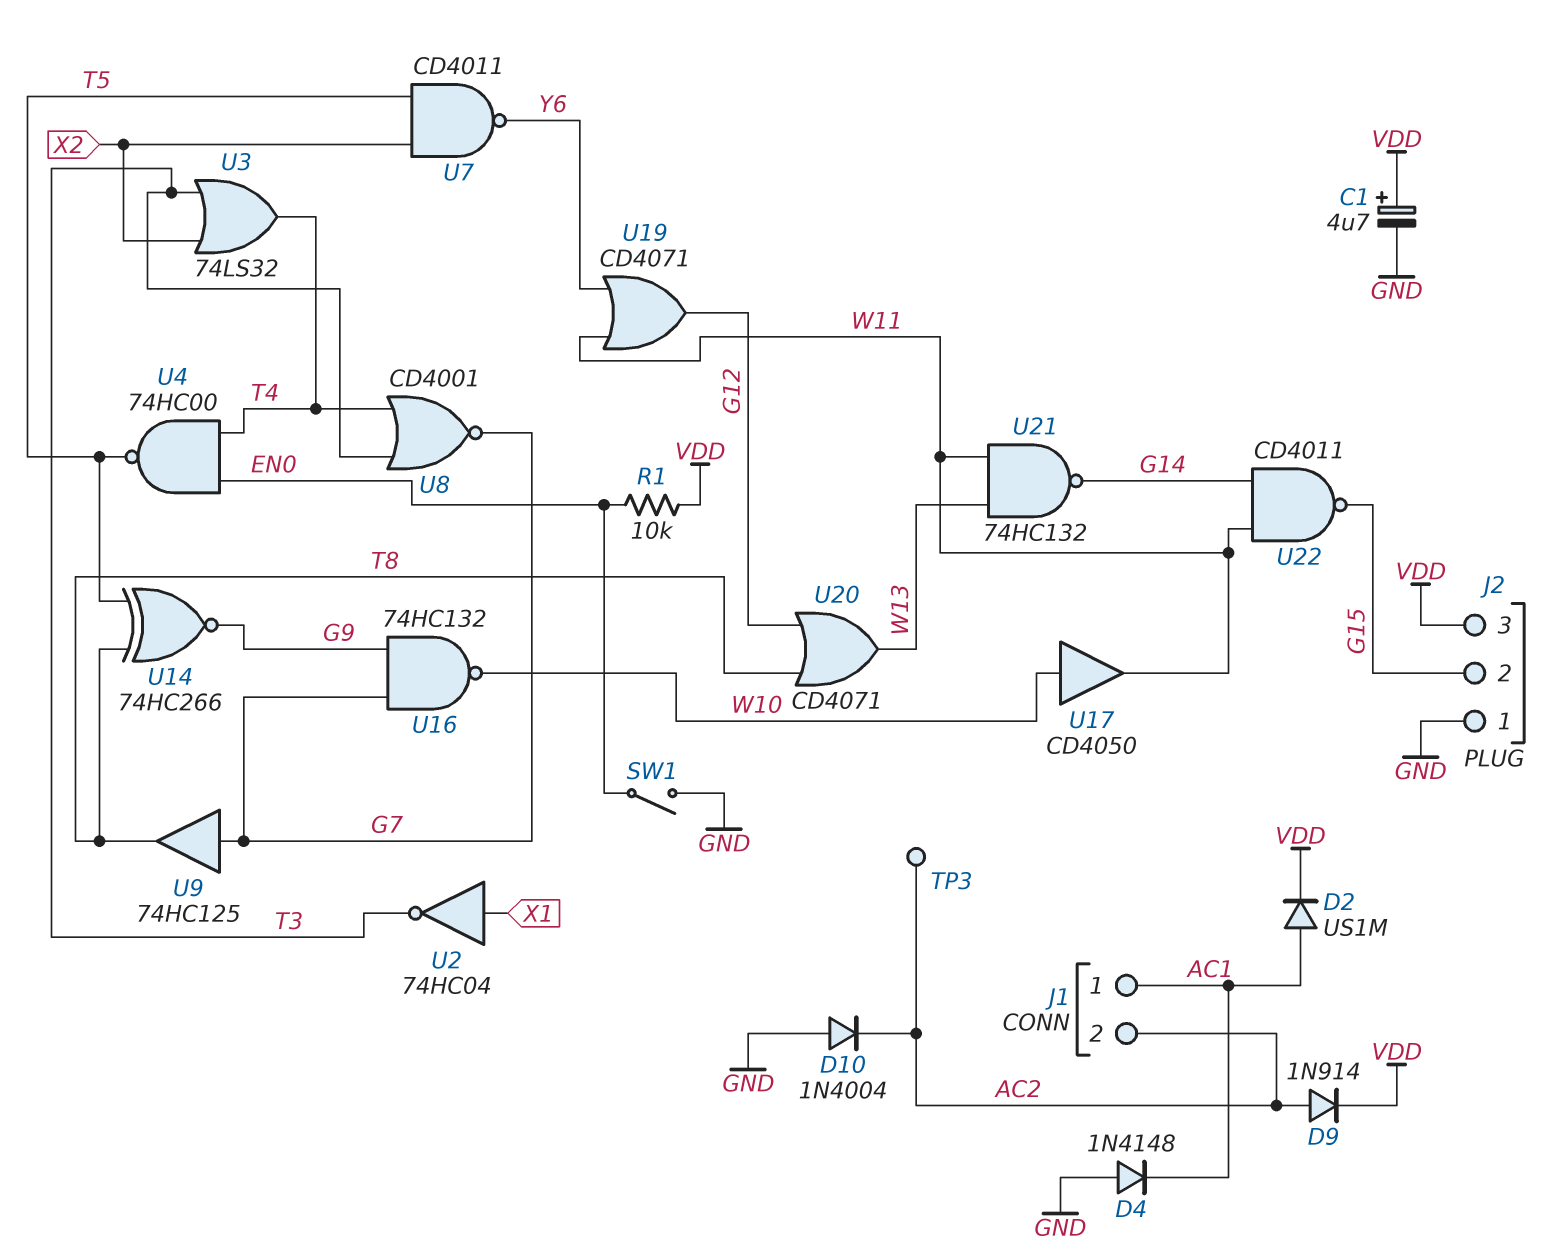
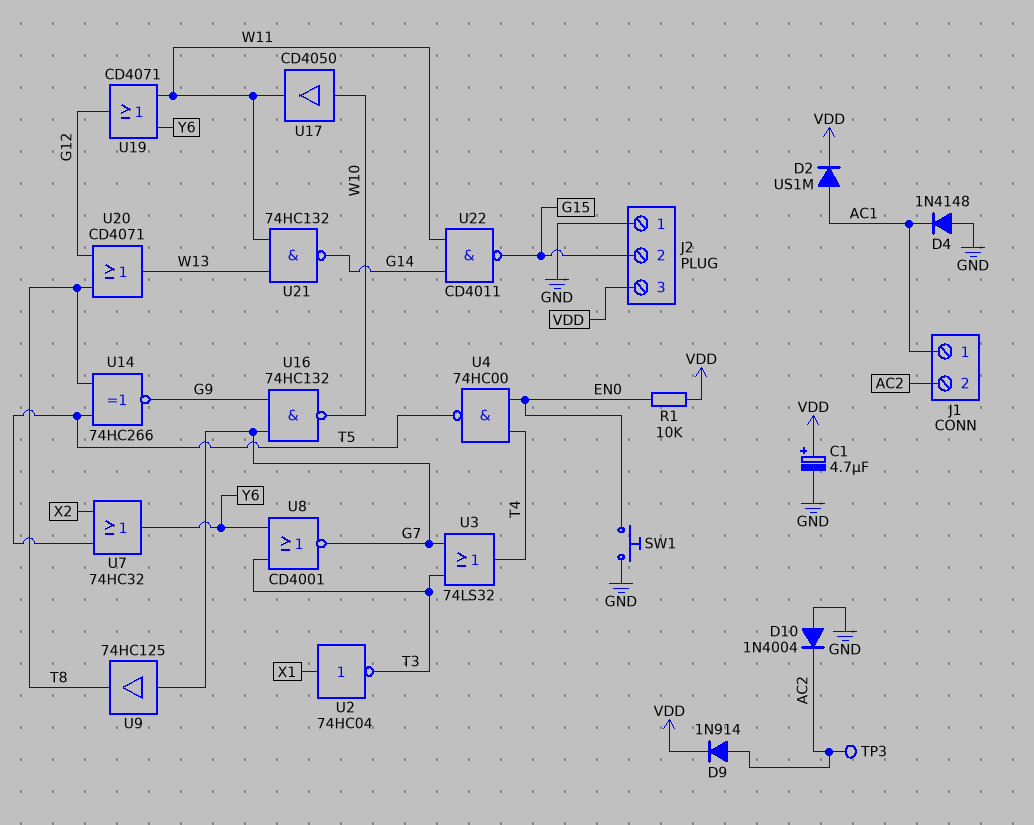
SW1: switch (EN0, GND) -> button (EN0, GND)
U3: OR 74LS32 (in T3, in X2, out T4) -> OR 74LS32 (in G7, in T3, out T4)
U7: NAND CD4011 (in T5, in X2, out Y6) -> OR 74HC32 (in T5, in X2, out Y6)
U8: NOR CD4001 (in T3, in T4, out G7) -> NOR CD4001 (in T3, in Y6, out G7)

